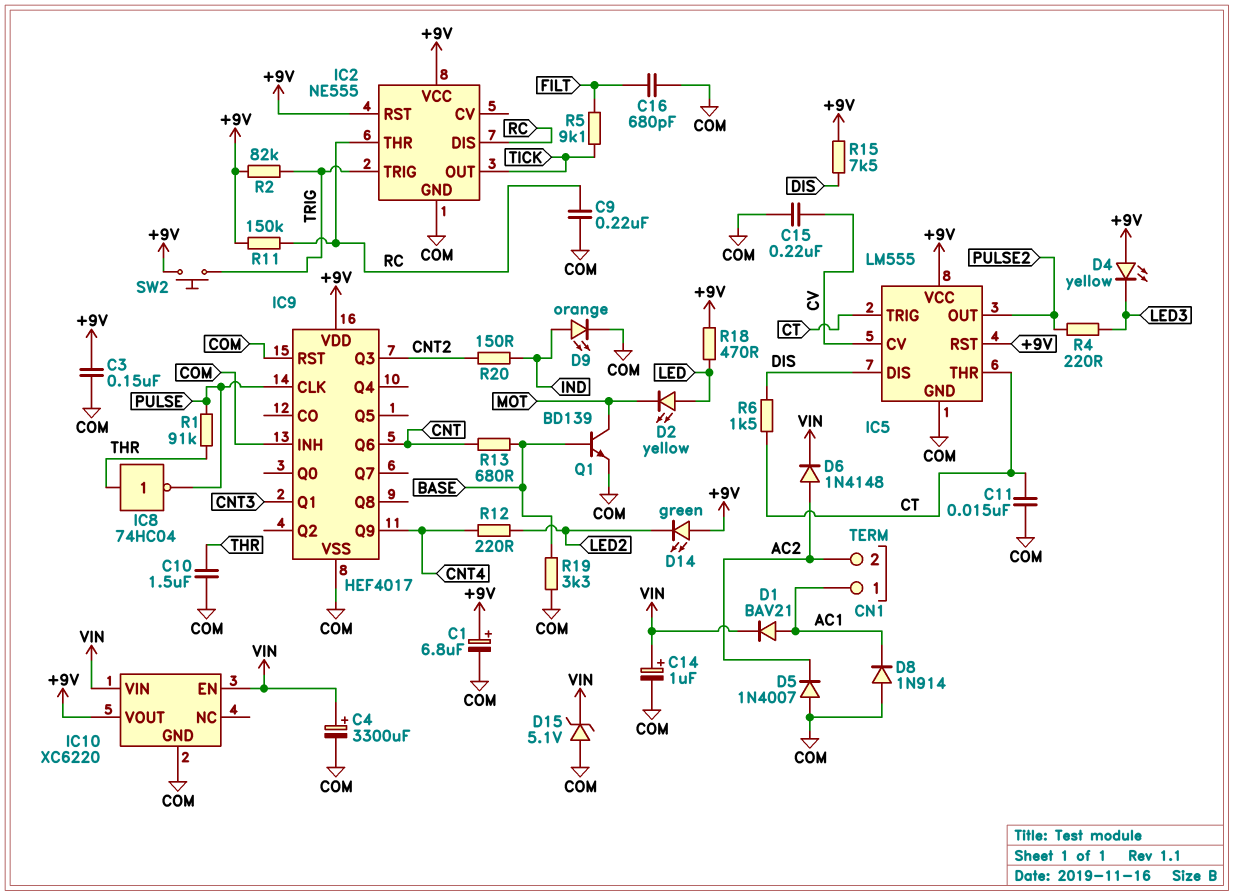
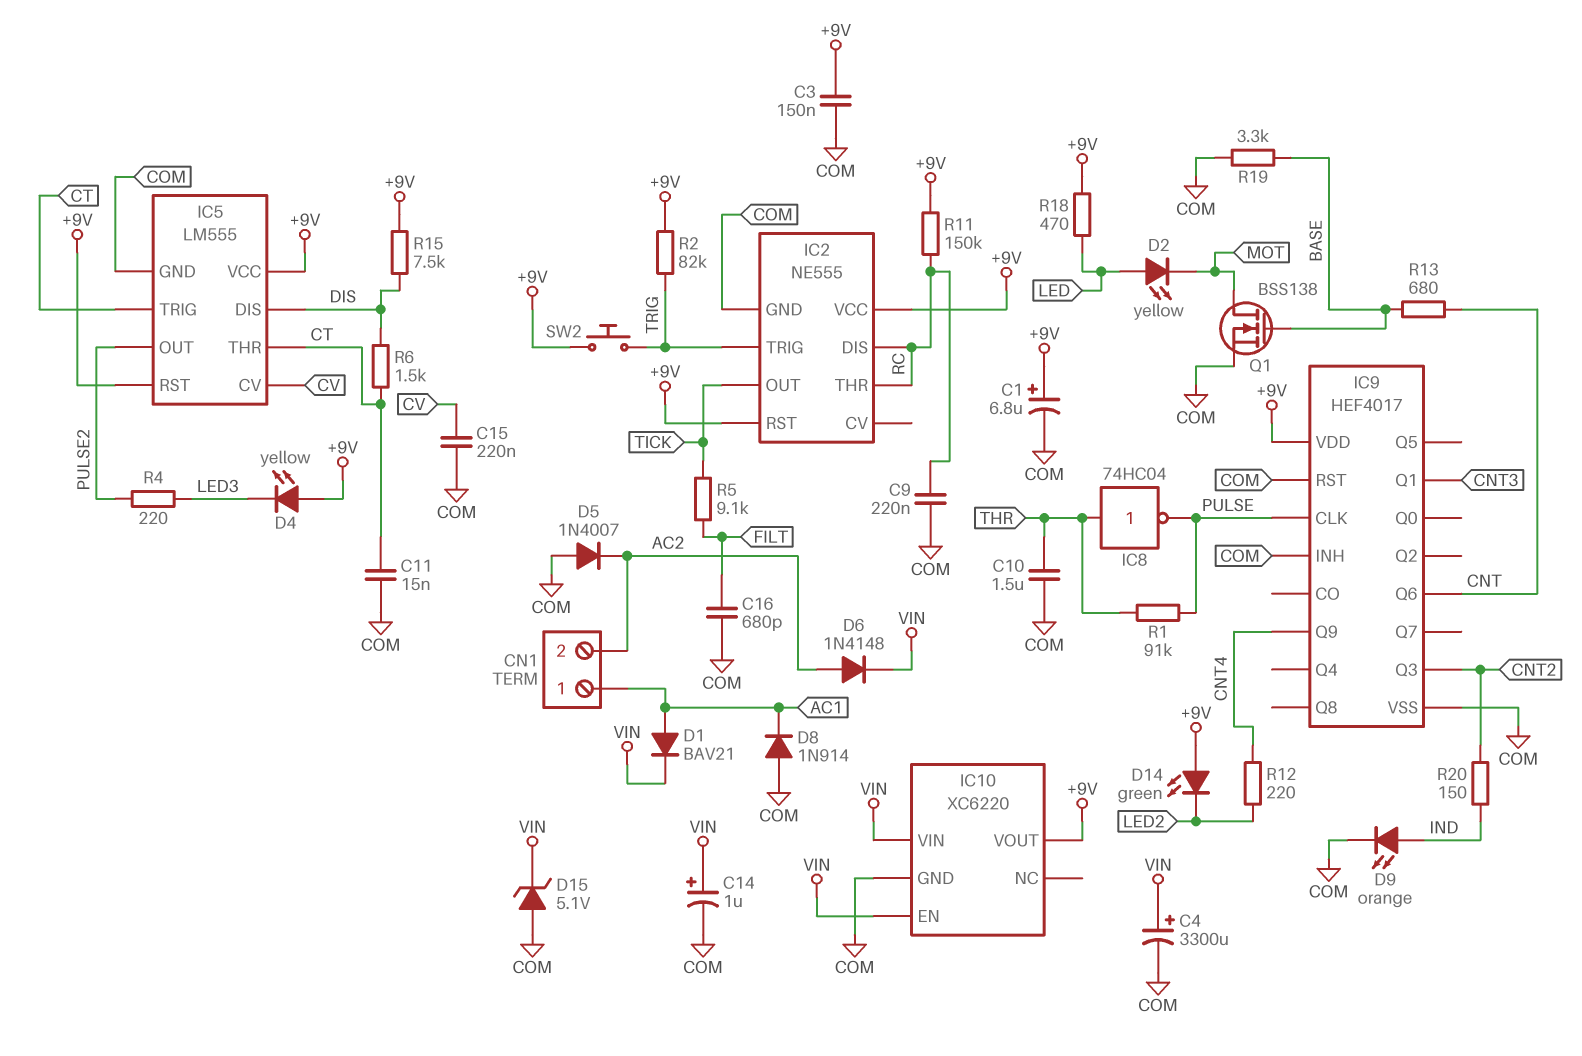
Q1: NPN BD139 (B BASE, C MOT, E COM) -> NMOS BSS138 (G BASE, D MOT, S COM)

